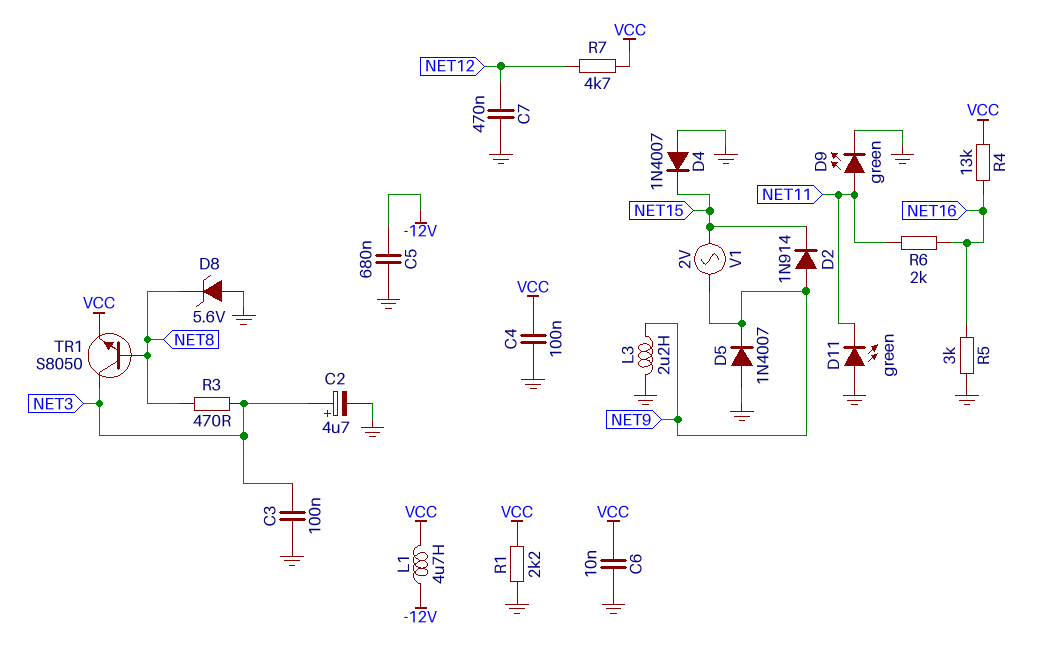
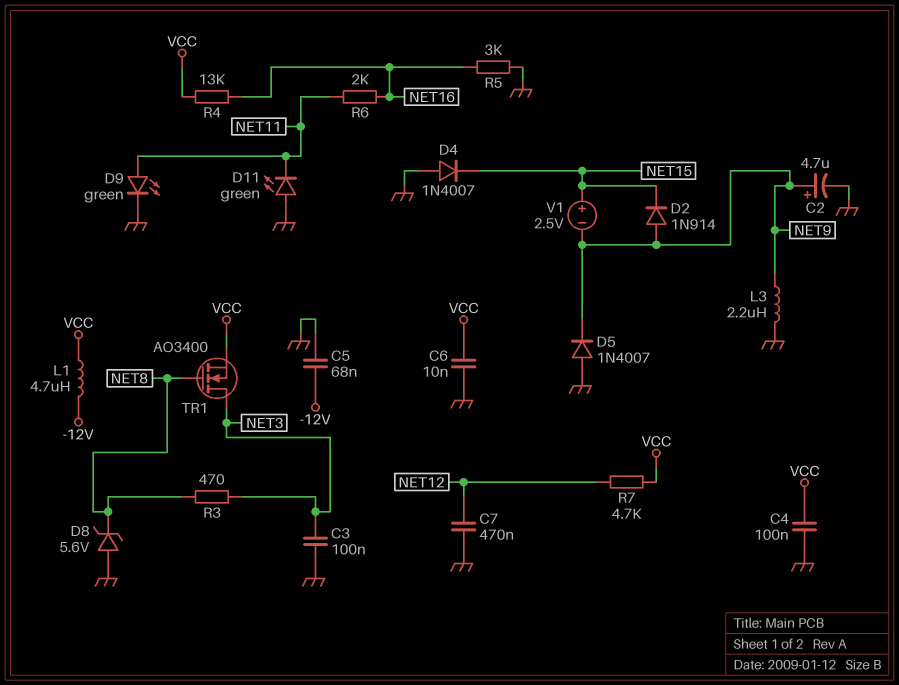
C2: 4.7uF (plus NET3, minus GND) -> 4.7uF (plus NET9, minus GND)
C5: 680nF (-12V, GND) -> 68nF (-12V, GND)
R1: 2.2k (GND, VCC) -> none
TR1: NPN S8050 (B NET8, C NET3, E VCC) -> NMOS AO3400 (G NET8, D NET3, S VCC)
V1: AC 2V (NET9, NET15) -> 2.5V (plus NET15, minus NET9)

